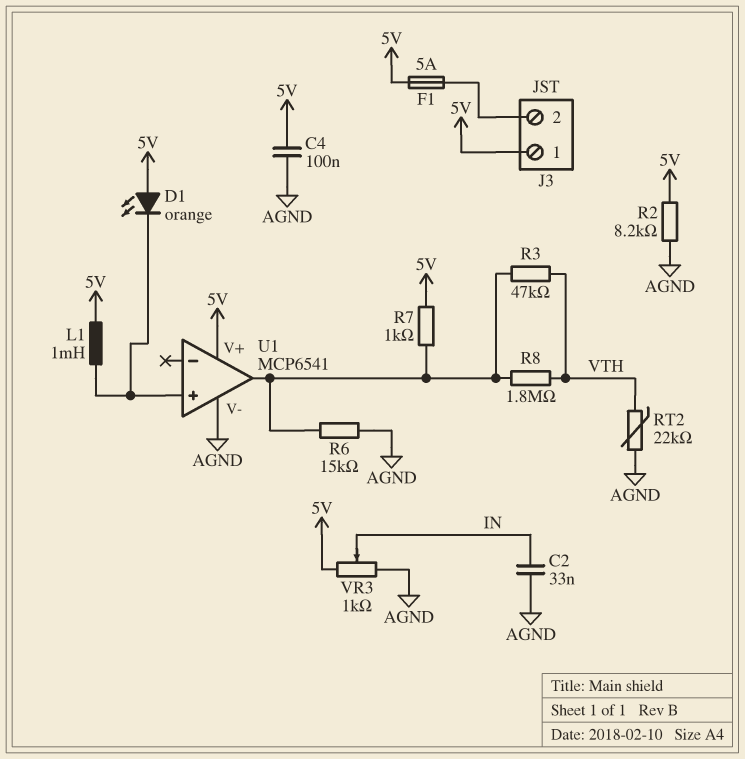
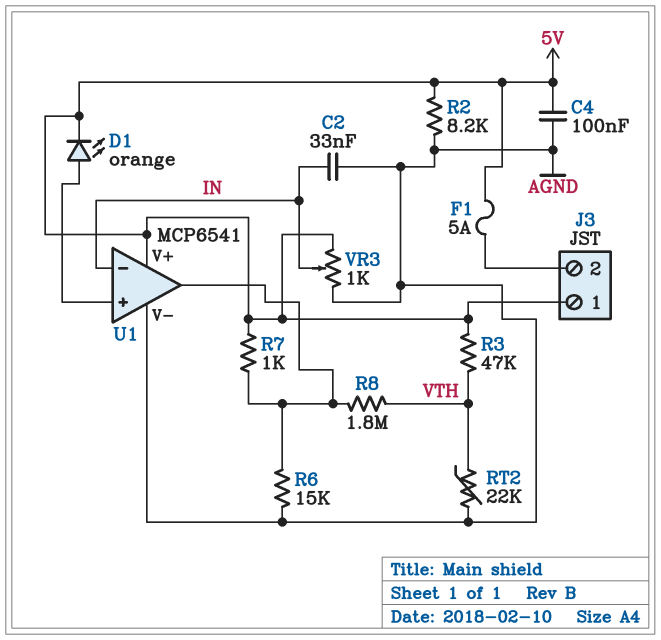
D1: LED orange (A 5V, K U1/in+) -> LED orange (A U1/in+, K 5V)
L1: 1mH (5V, U1/in+) -> none
R3: 47k (U1/out, VTH) -> 47k (5V, VTH)
U1 pin in-: none -> IN

